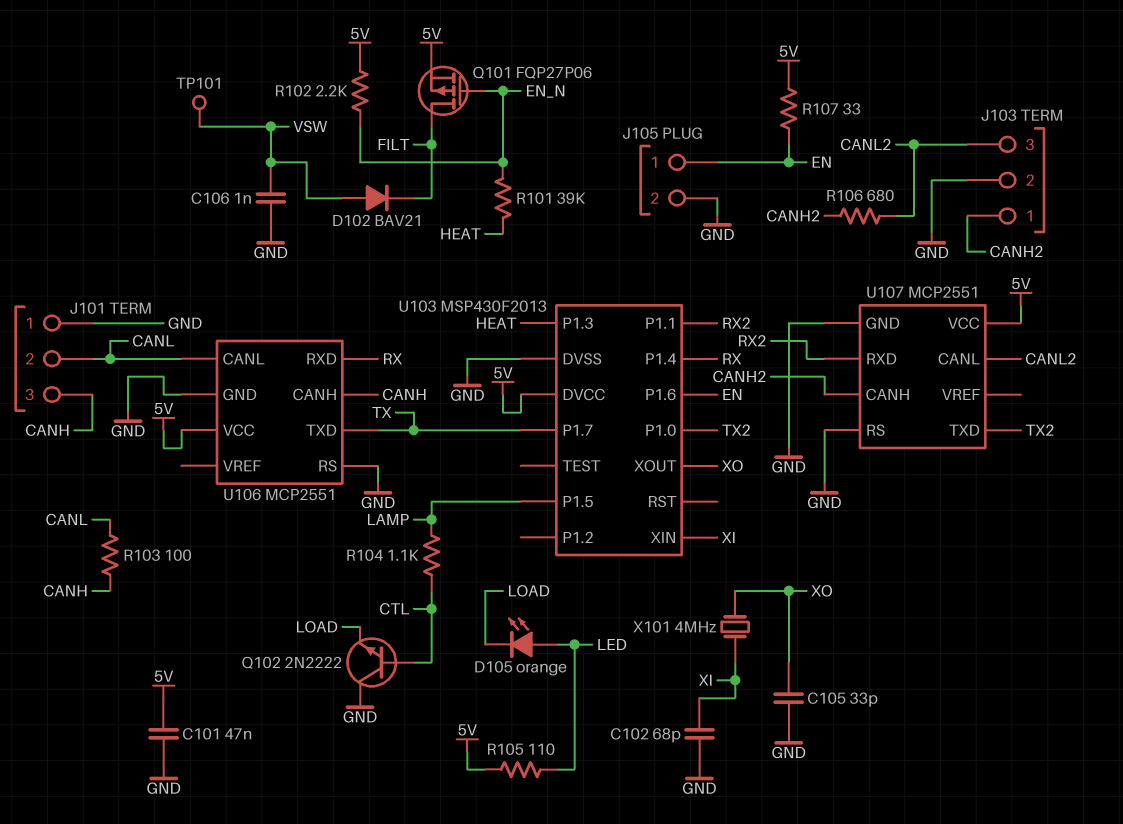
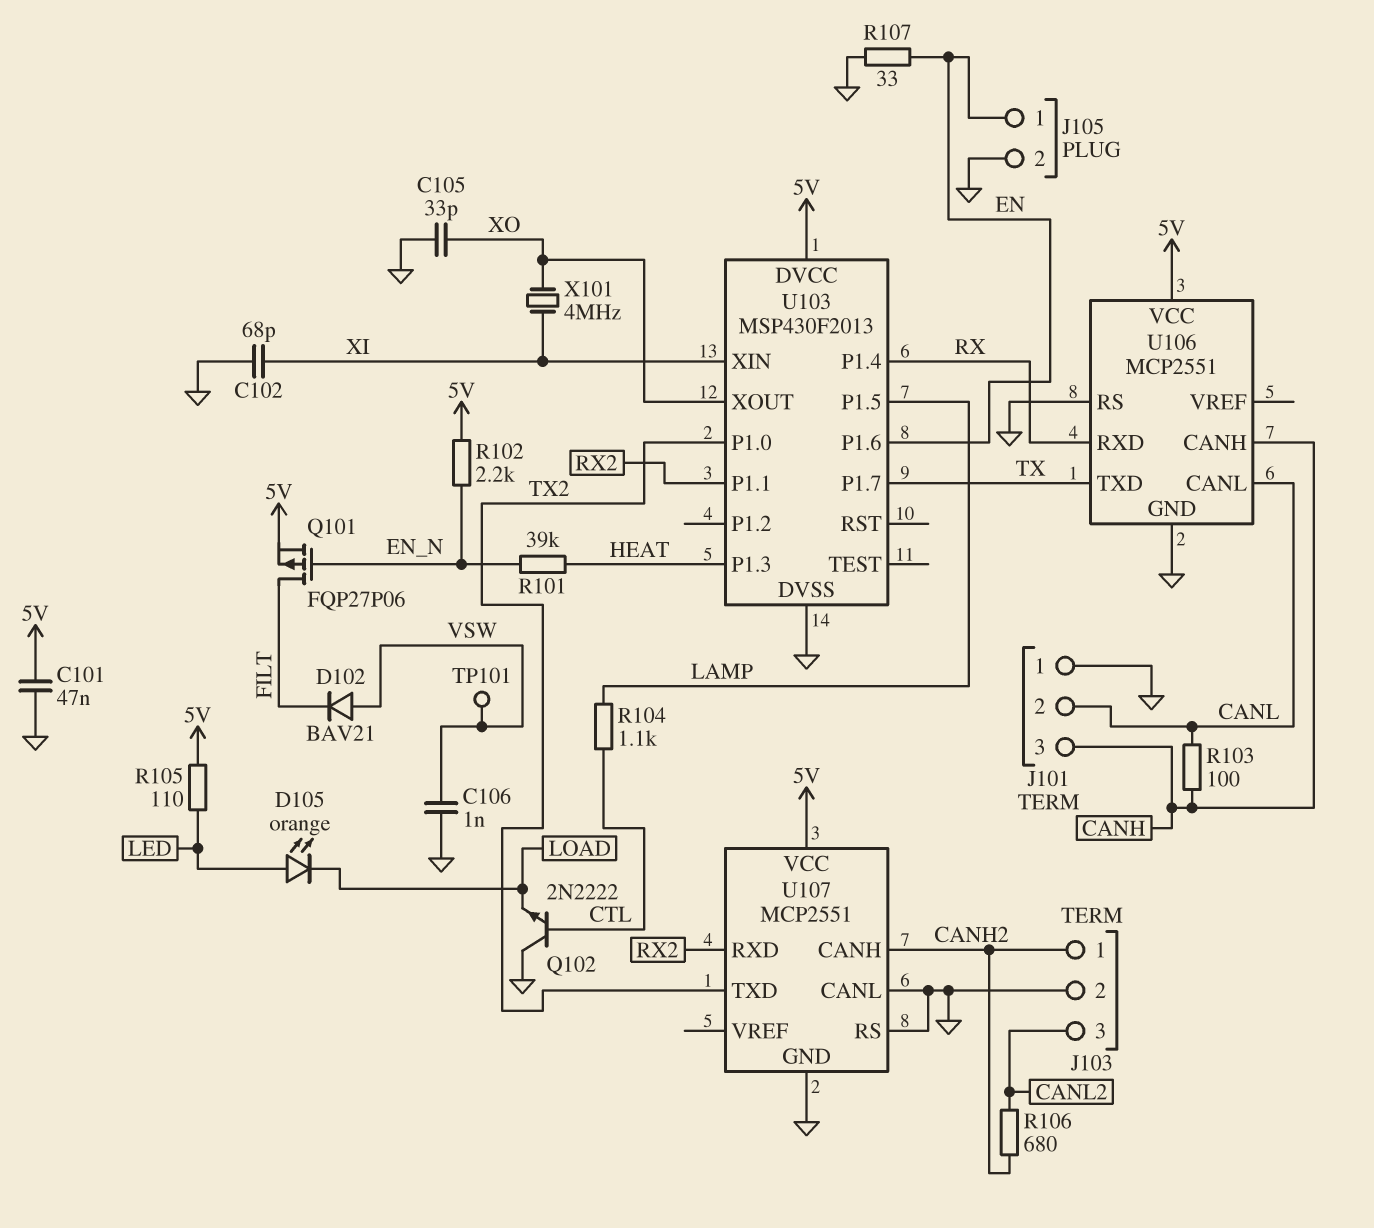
R107: 33 (5V, EN) -> 33 (EN, GND)
U107 pin CANL: CANL2 -> GND

